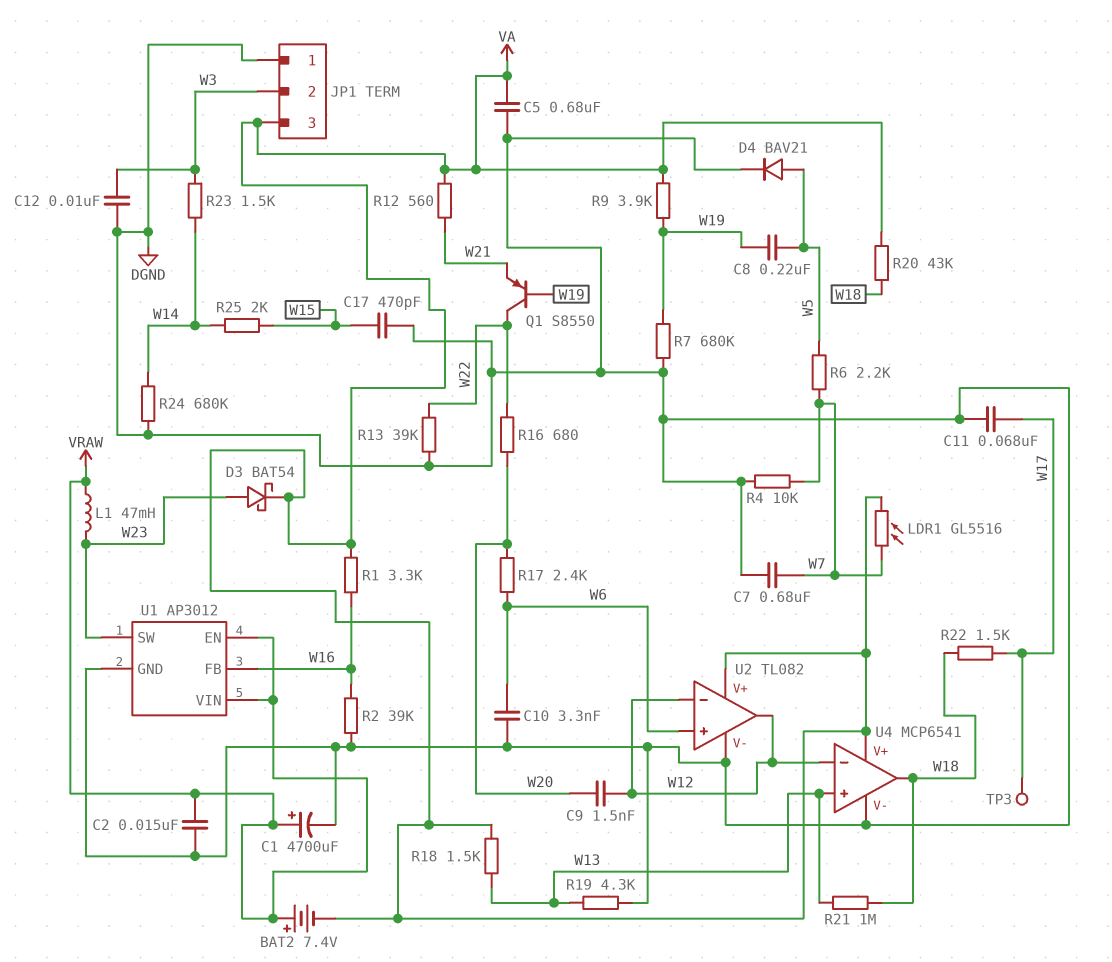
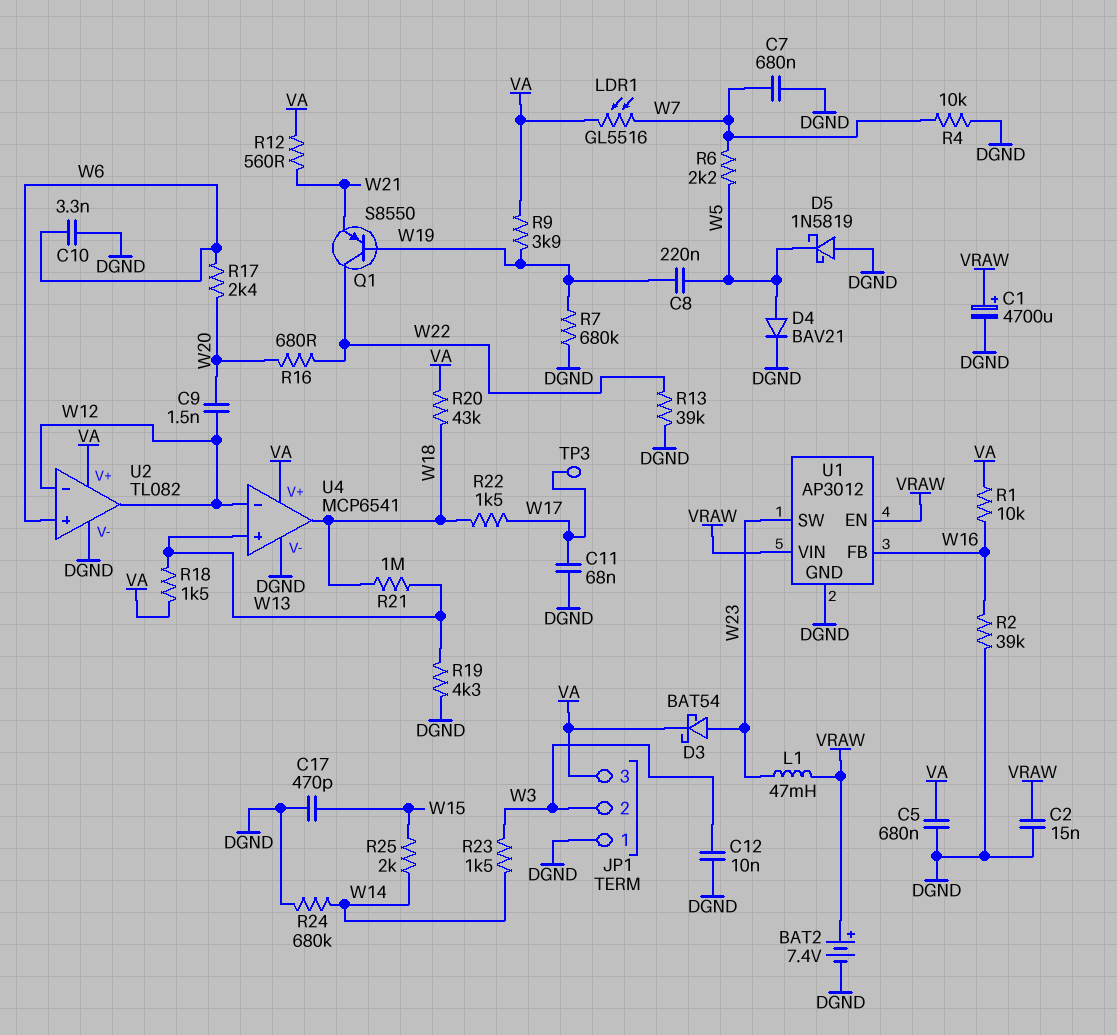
BAT2: 7.4V (plus VRAW, minus VA) -> 7.4V (plus VRAW, minus DGND)
D5: none -> schottky 1N5819 (A DGND, K W5)
R1: 3.3k (VA, W16) -> 10k (VA, W16)

